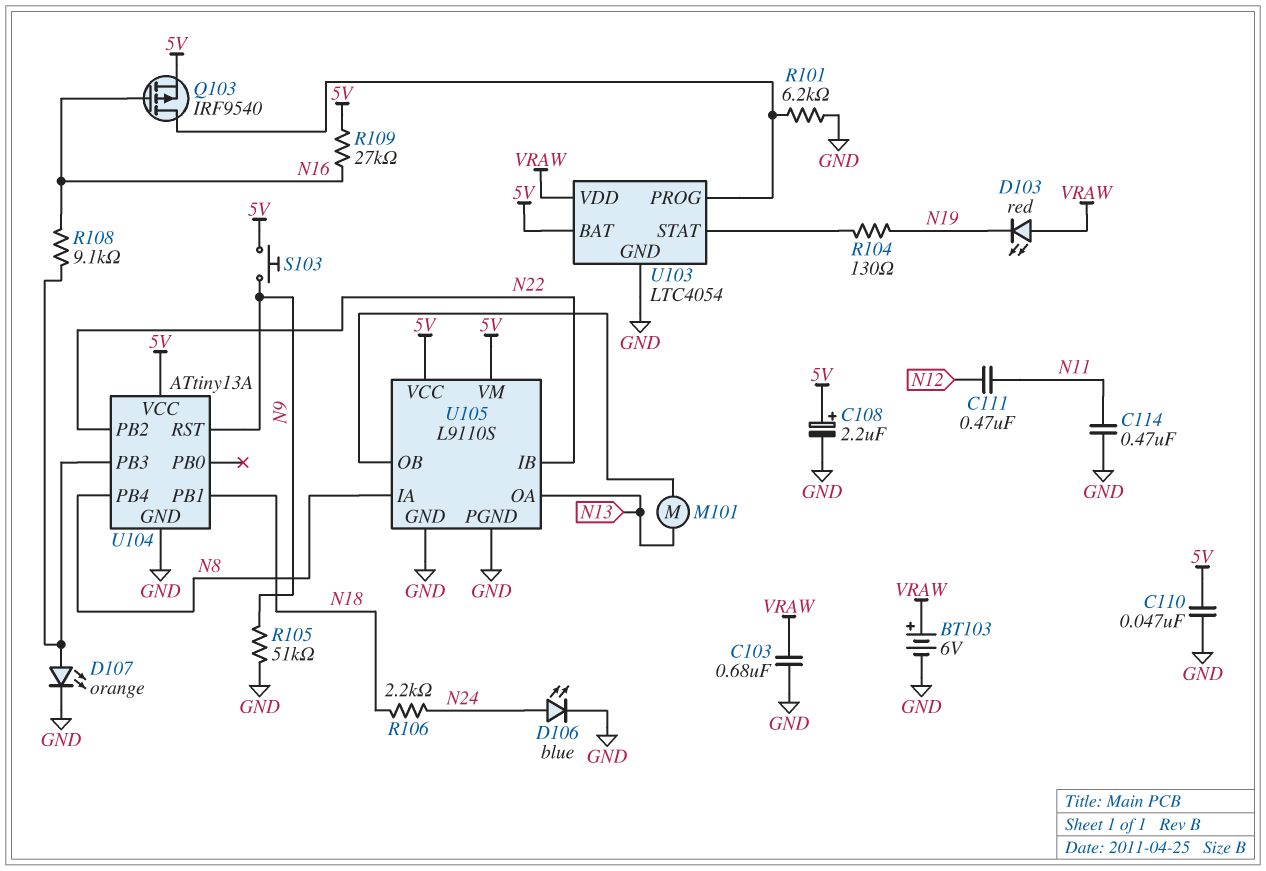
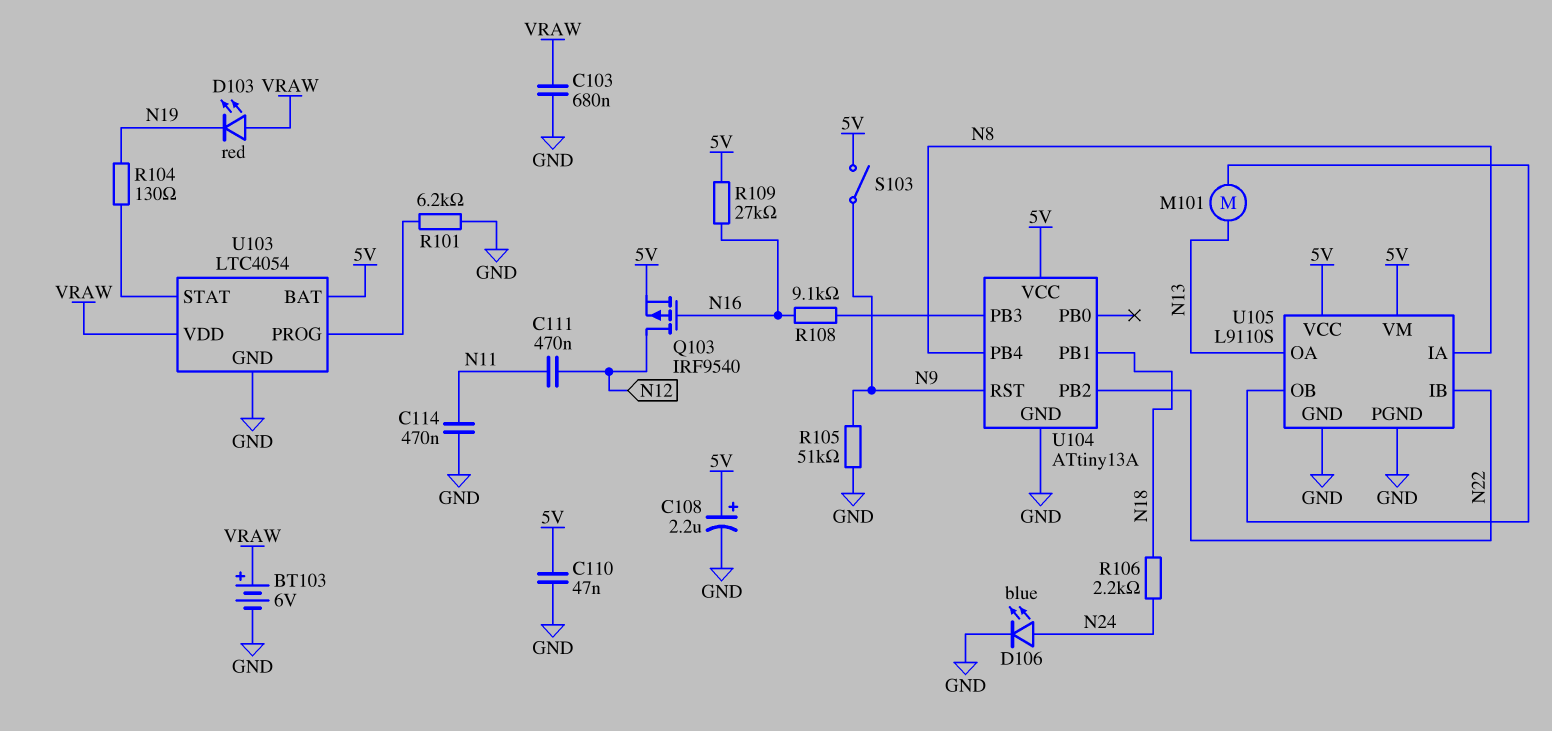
D107: LED orange (A U104/PB3, K GND) -> none
Q103: PMOS IRF9540 (G N16, D U103/PROG, S 5V) -> PMOS IRF9540 (G N16, D N12, S 5V)
S103: button (5V, N9) -> switch (5V, N9)

